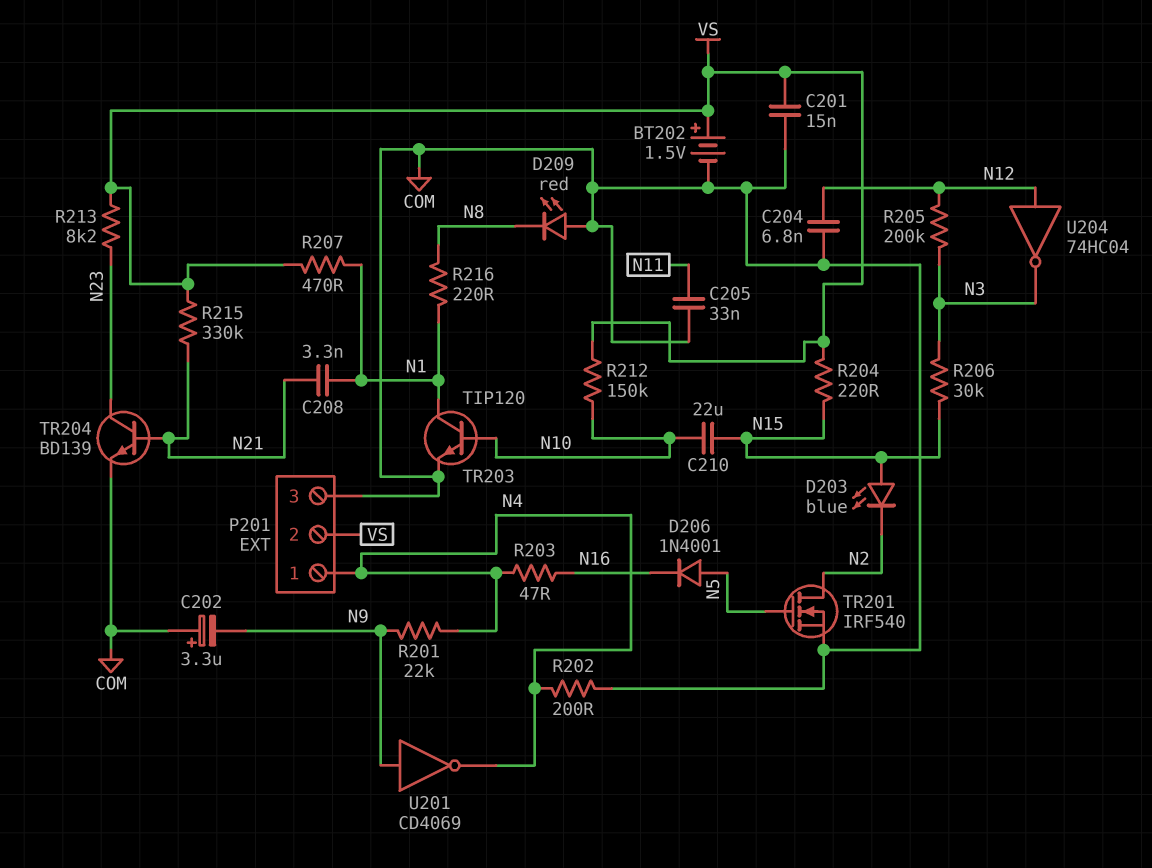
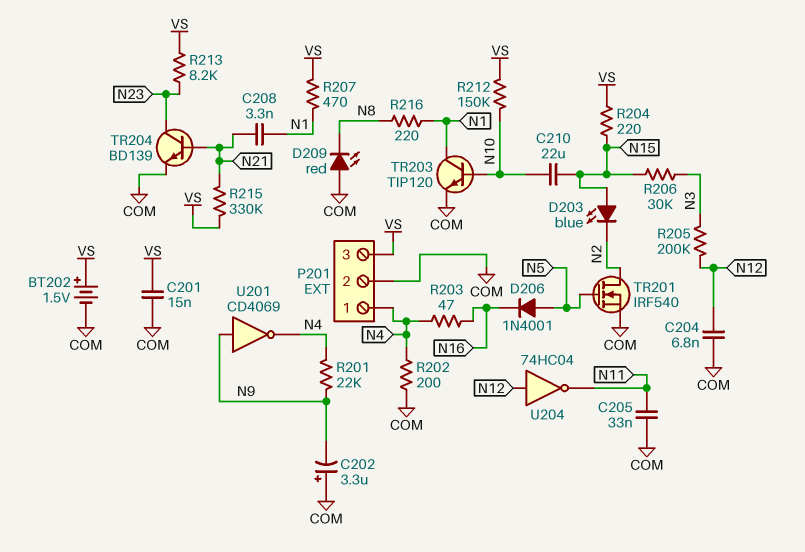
P201 pin 2: VS -> COM
P201 pin 3: COM -> VS
U204: NOT 74HC04 (in N12, out N3) -> NOT 74HC04 (in N12, out N11)

